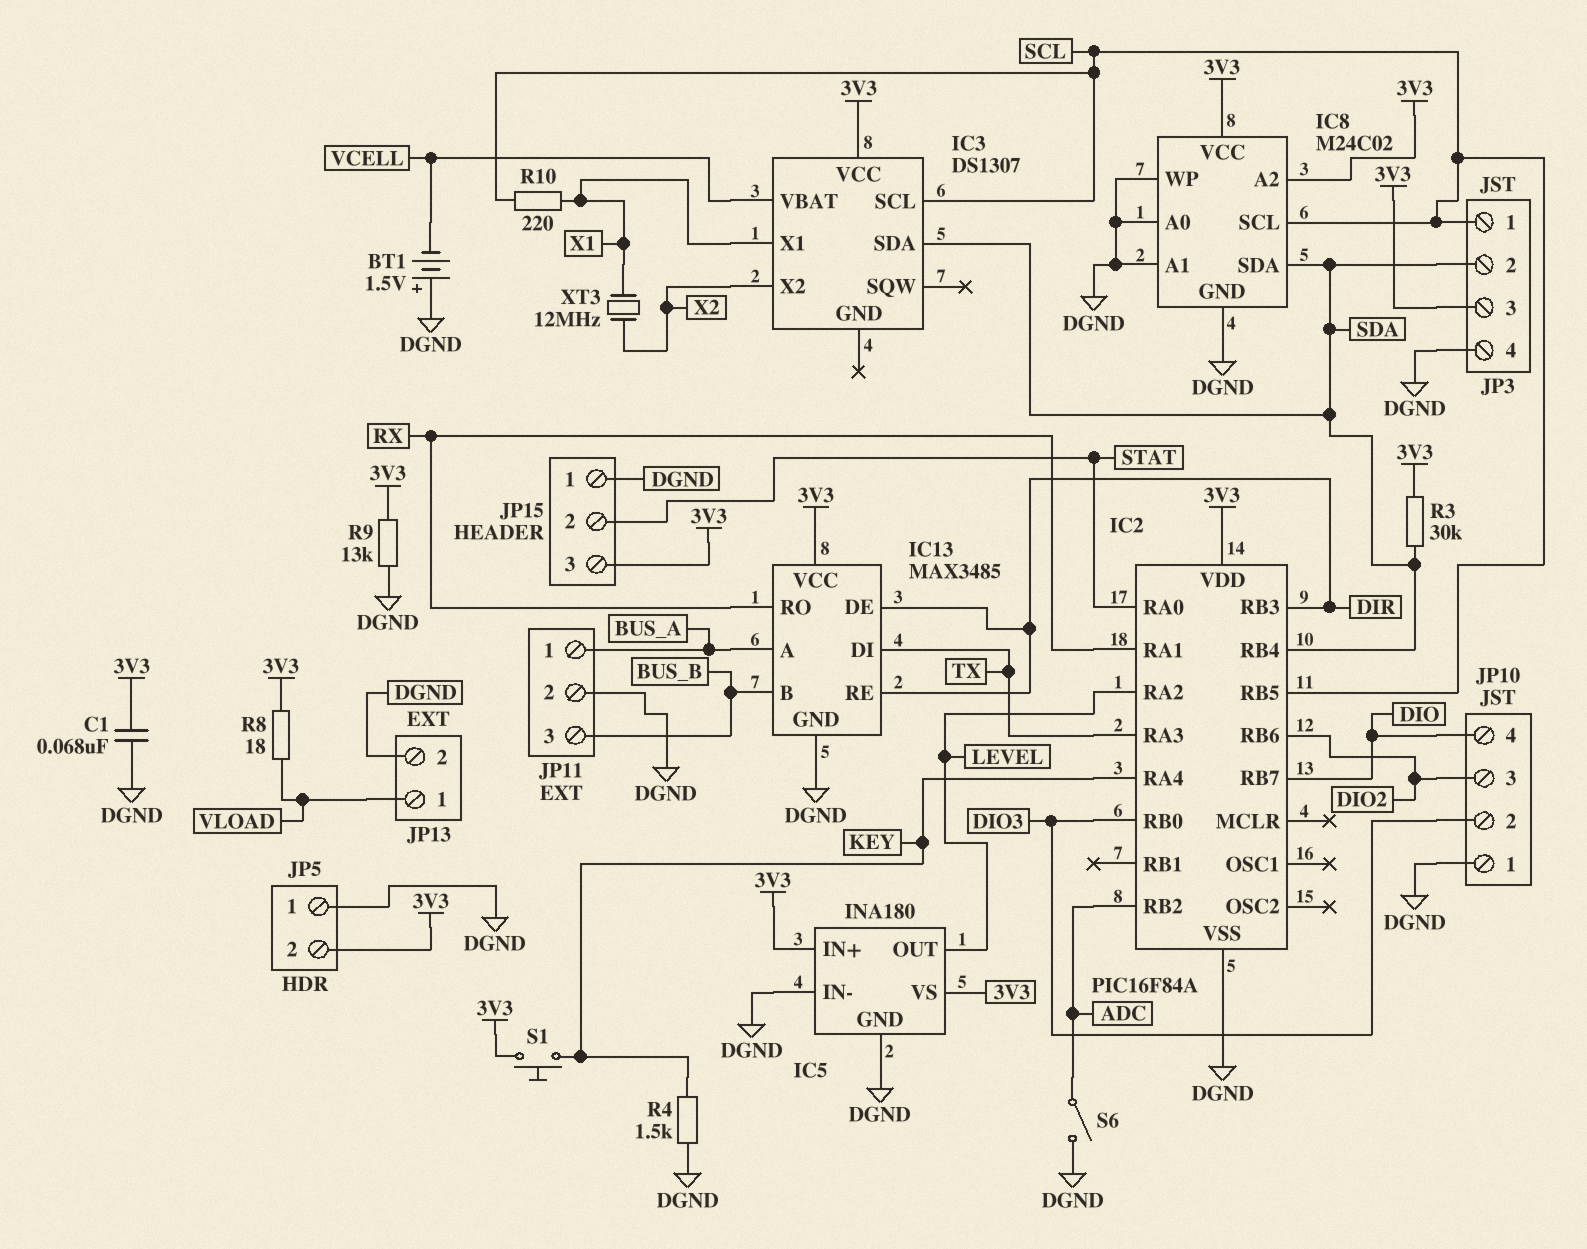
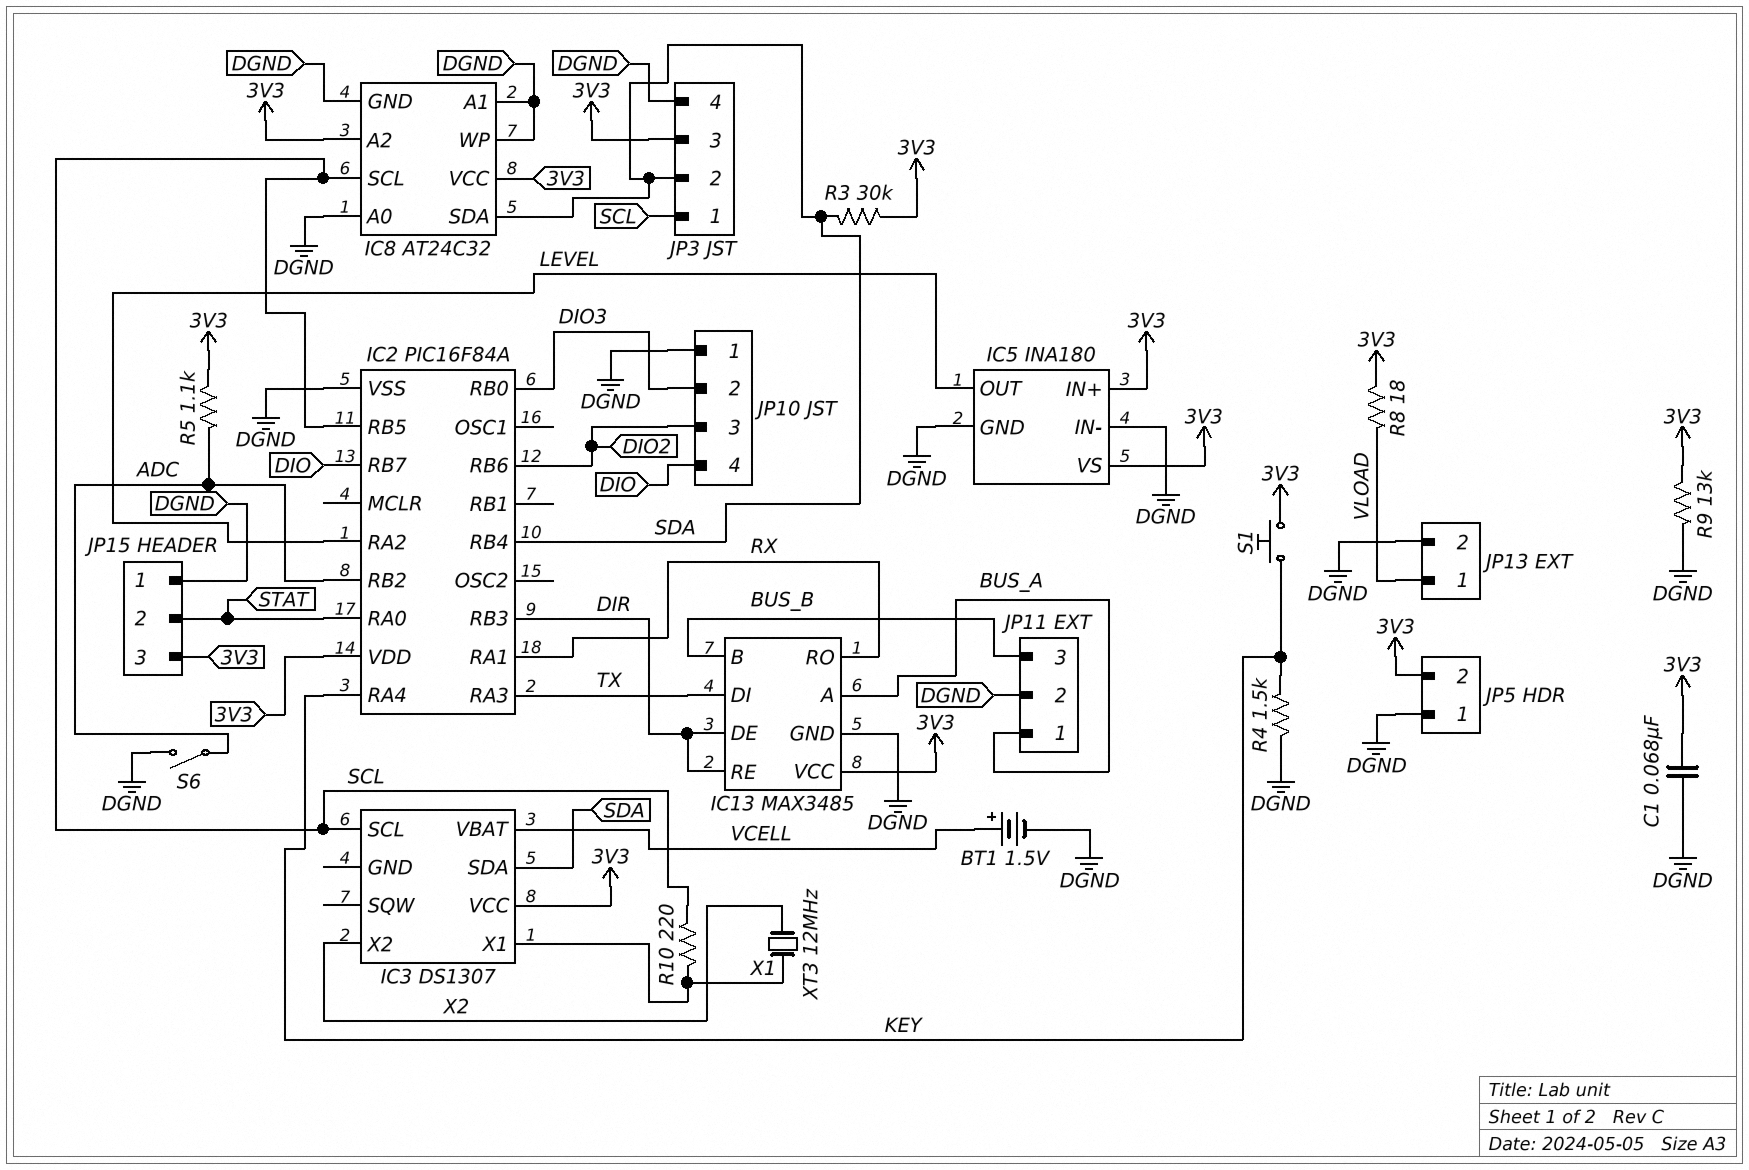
BT1: 1.5V (plus DGND, minus VCELL) -> 1.5V (plus VCELL, minus DGND)
IC8: M24C02 -> AT24C32
R5: none -> 1.1k (3V3, ADC)

